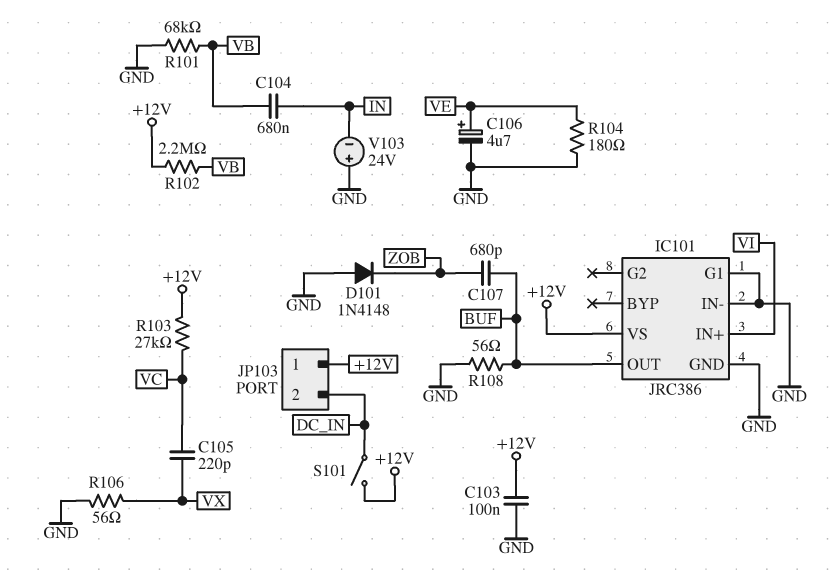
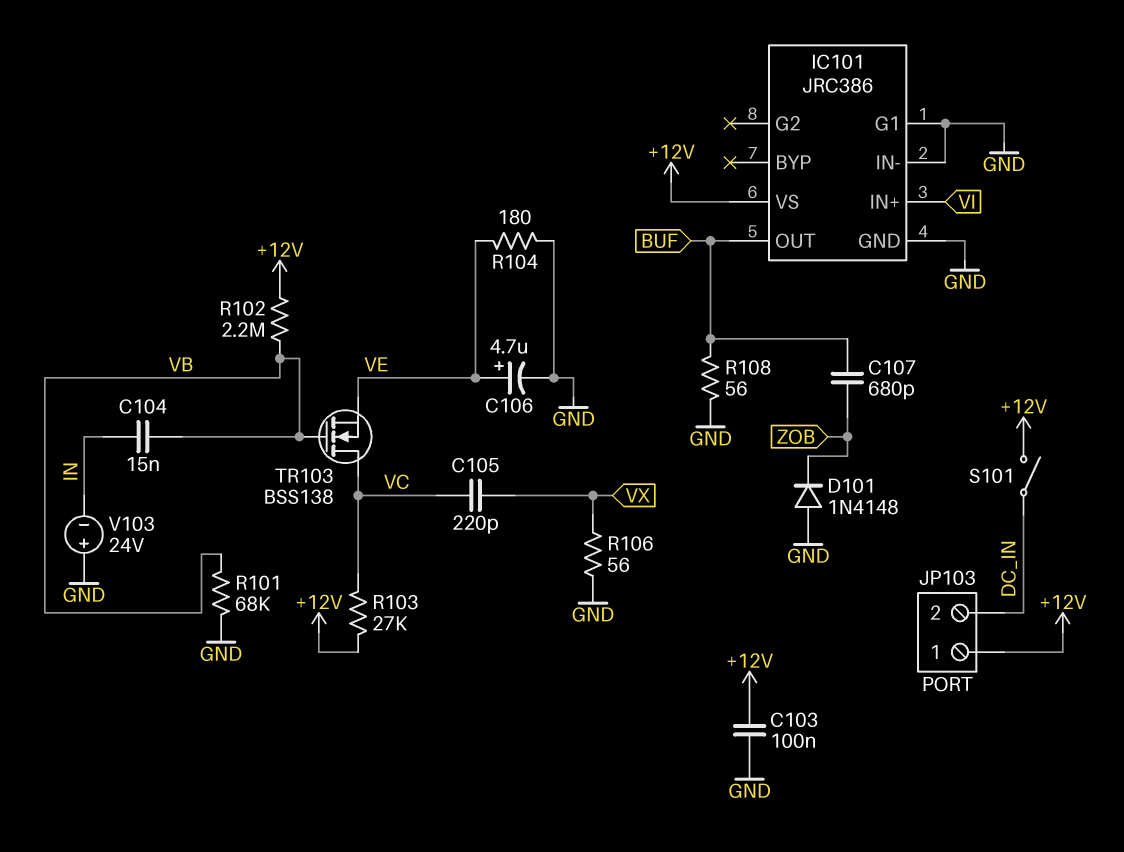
C104: 680nF (IN, VB) -> 15nF (IN, VB)
TR103: none -> NMOS BSS138 (G VB, D VC, S VE)

